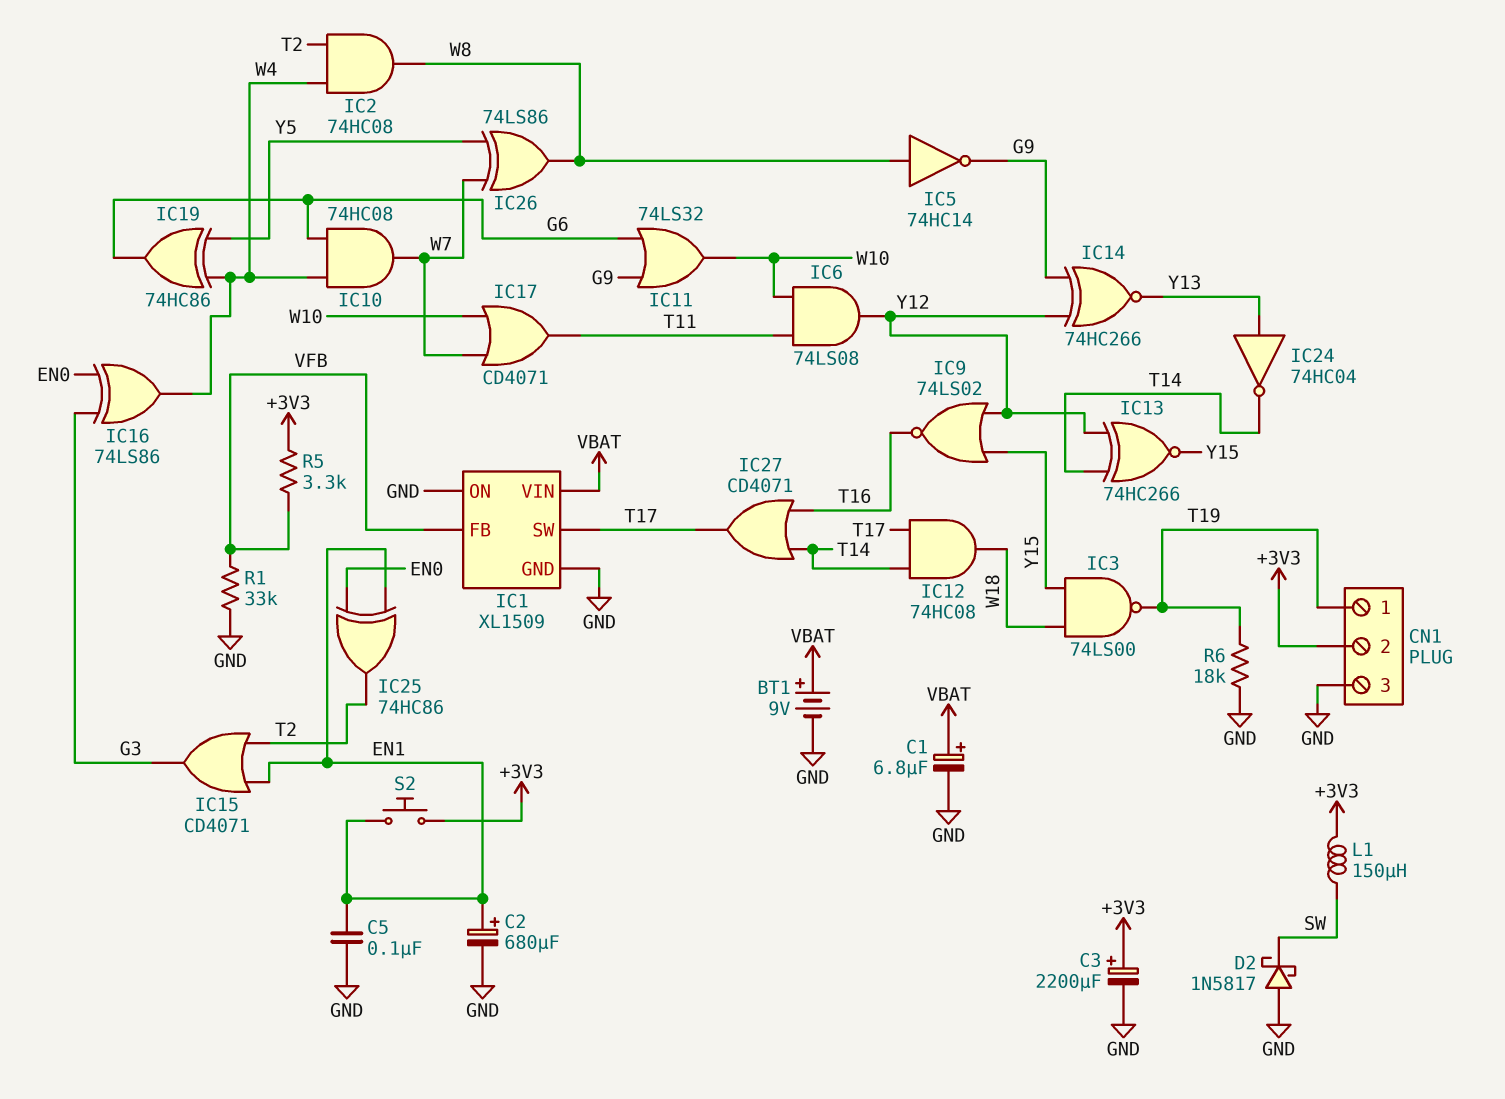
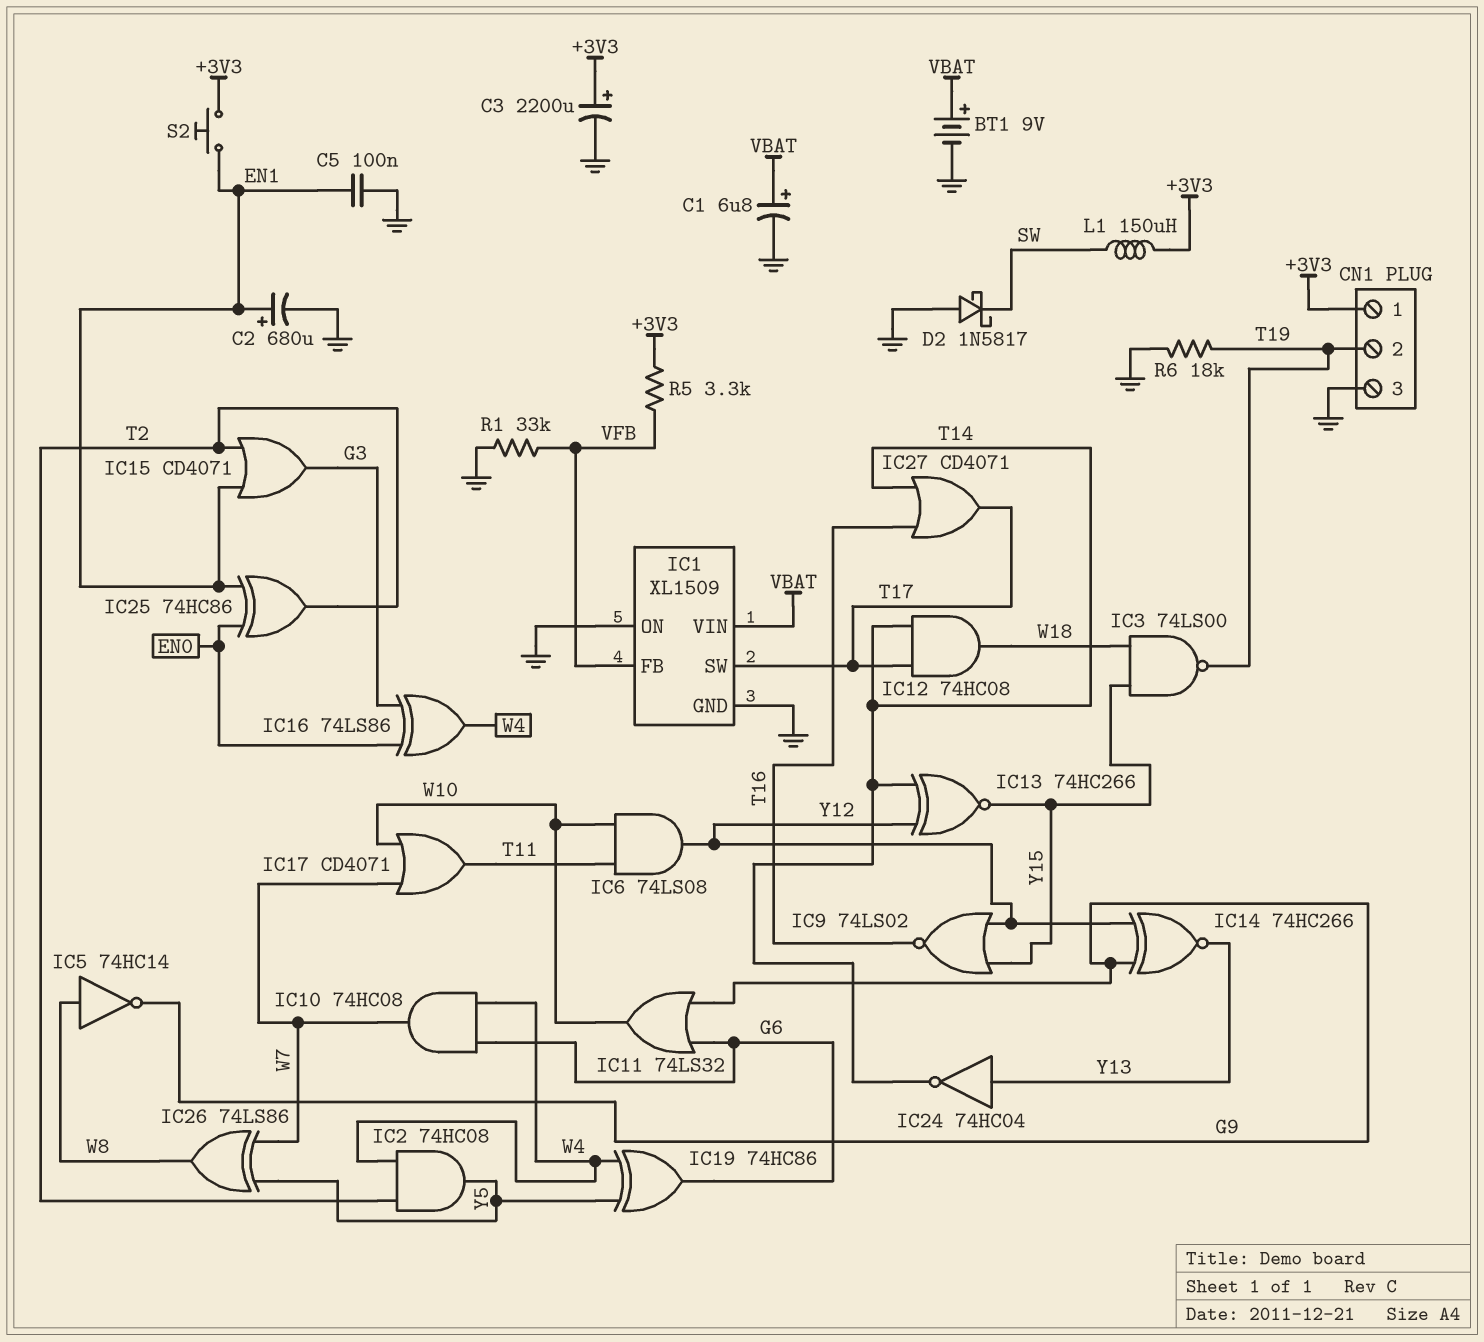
CN1 pin 1: T19 -> +3V3
CN1 pin 2: +3V3 -> T19
IC2: AND 74HC08 (in T2, in W4, out W8) -> AND 74HC08 (in T2, in W4, out Y5)

